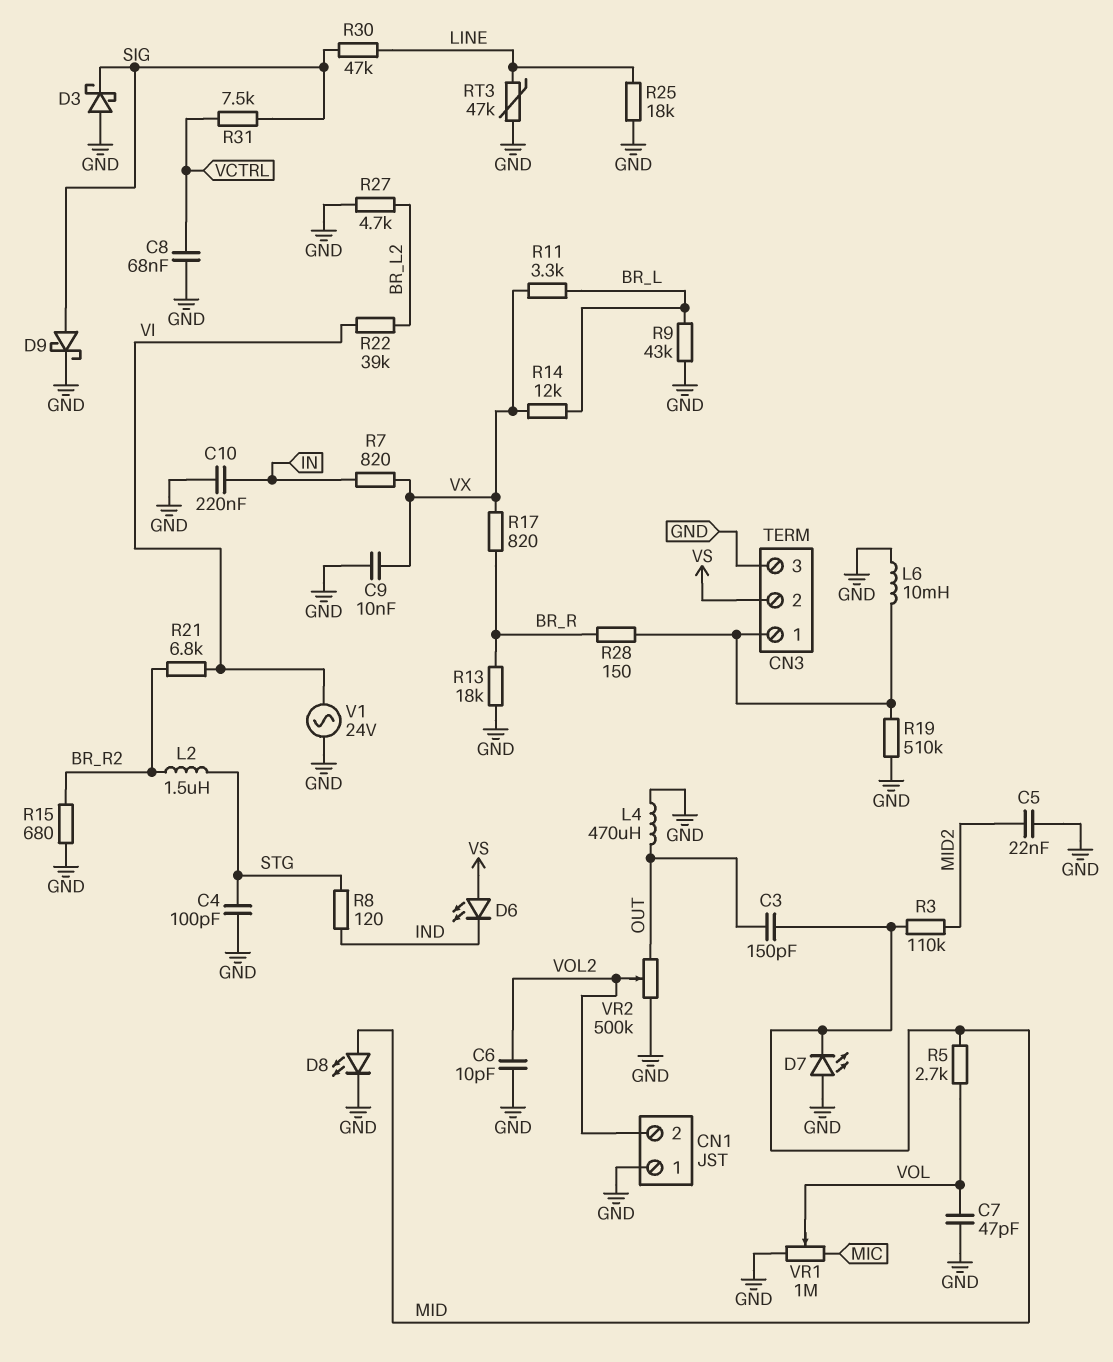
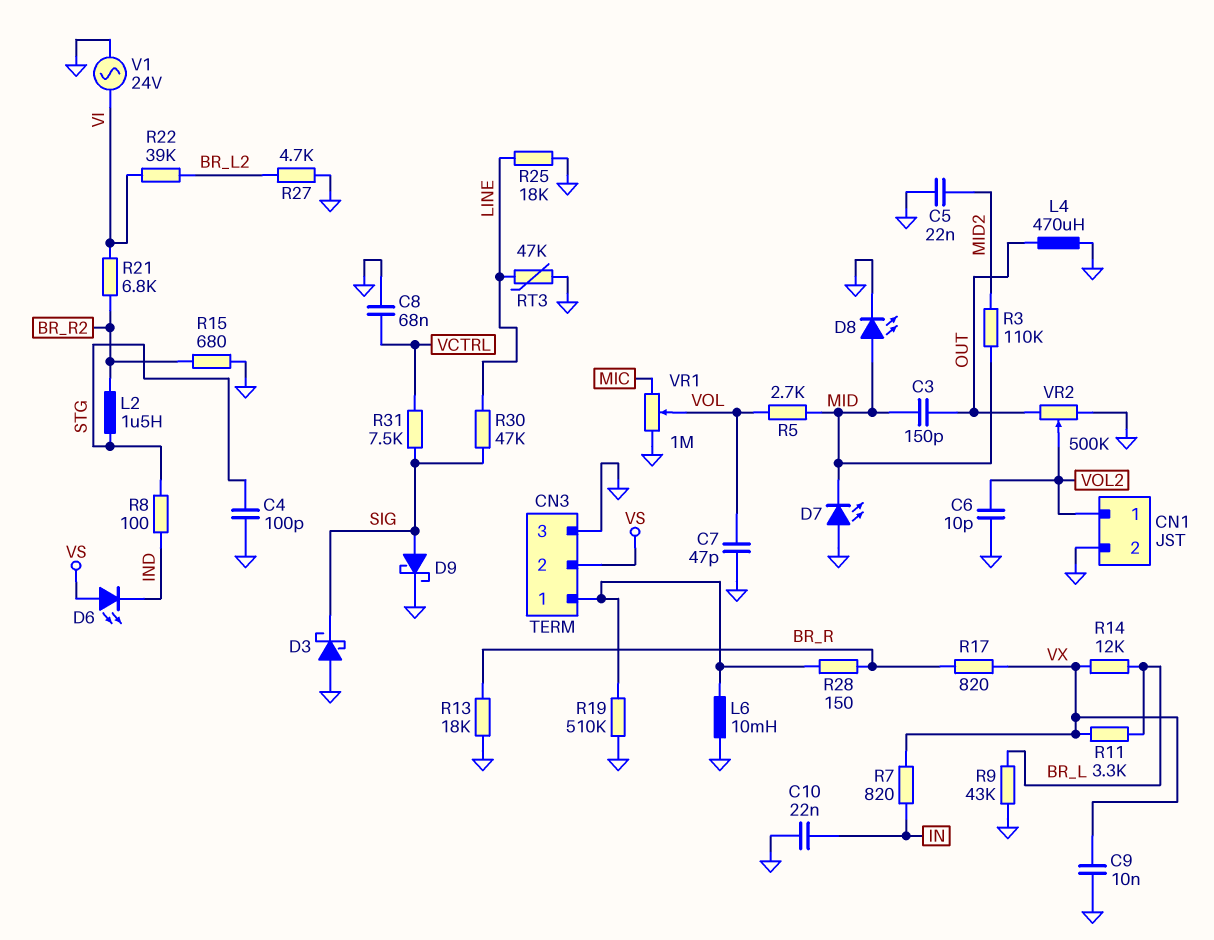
C10: 220nF (GND, IN) -> 22nF (GND, IN)
CN1 pin 1: GND -> VOL2
CN1 pin 2: VOL2 -> GND
R8: 120 (IND, STG) -> 100 (IND, STG)

